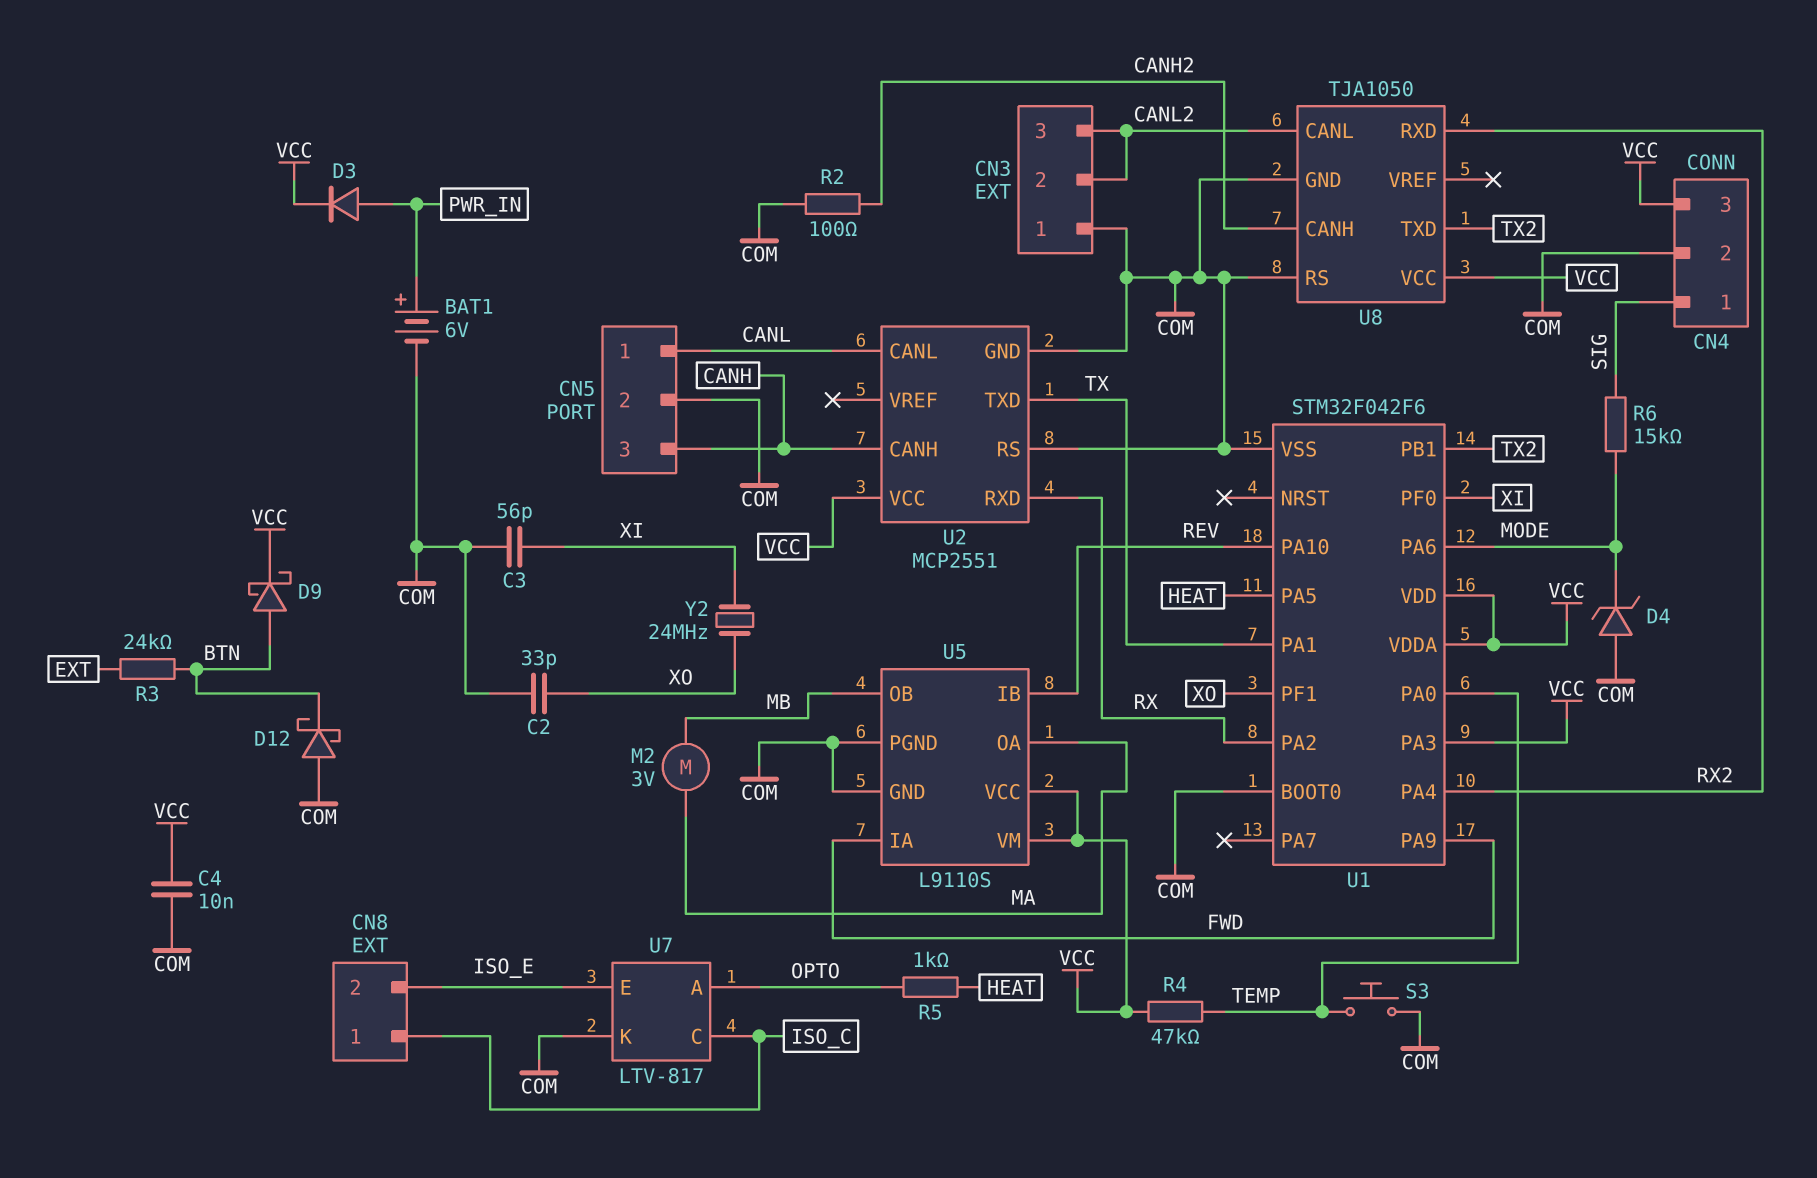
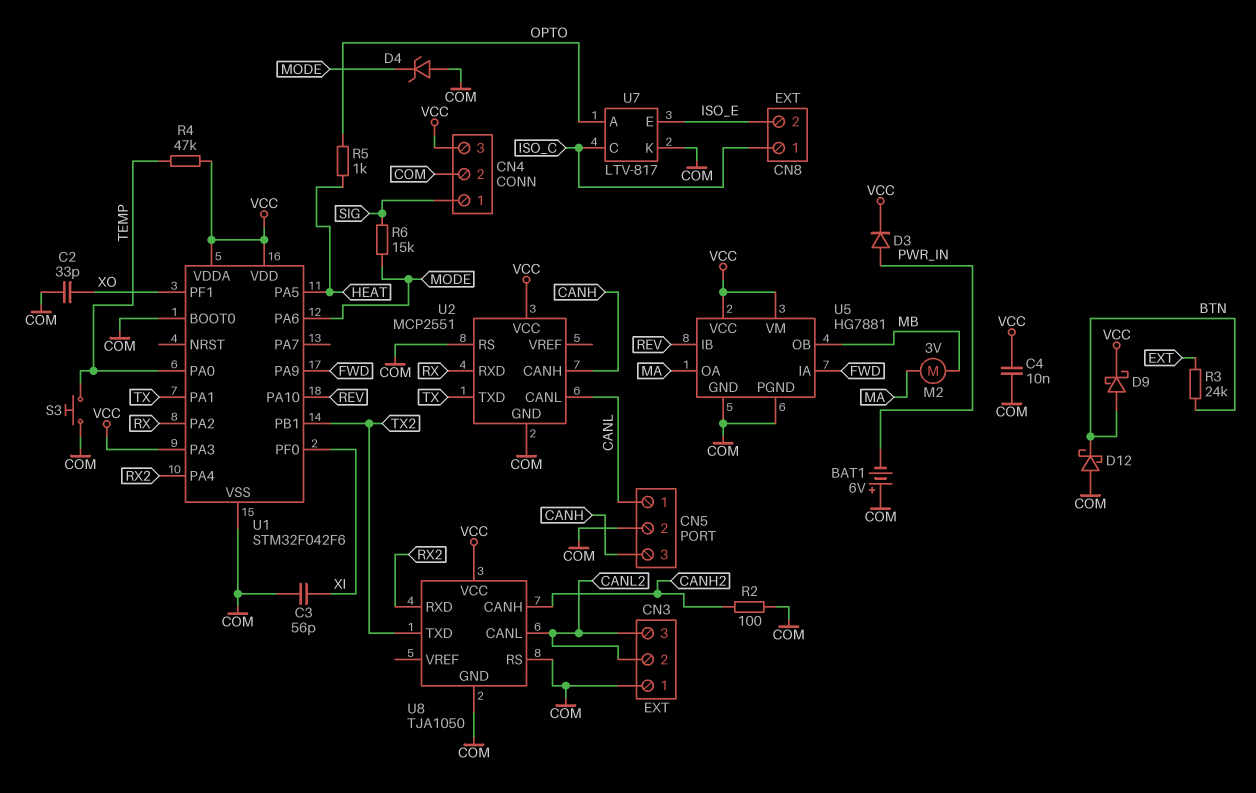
BAT1: 6V (plus PWR_IN, minus COM) -> 6V (plus COM, minus PWR_IN)
U5: L9110S -> HG7881
Y2: 24MHz (XI, XO) -> none

